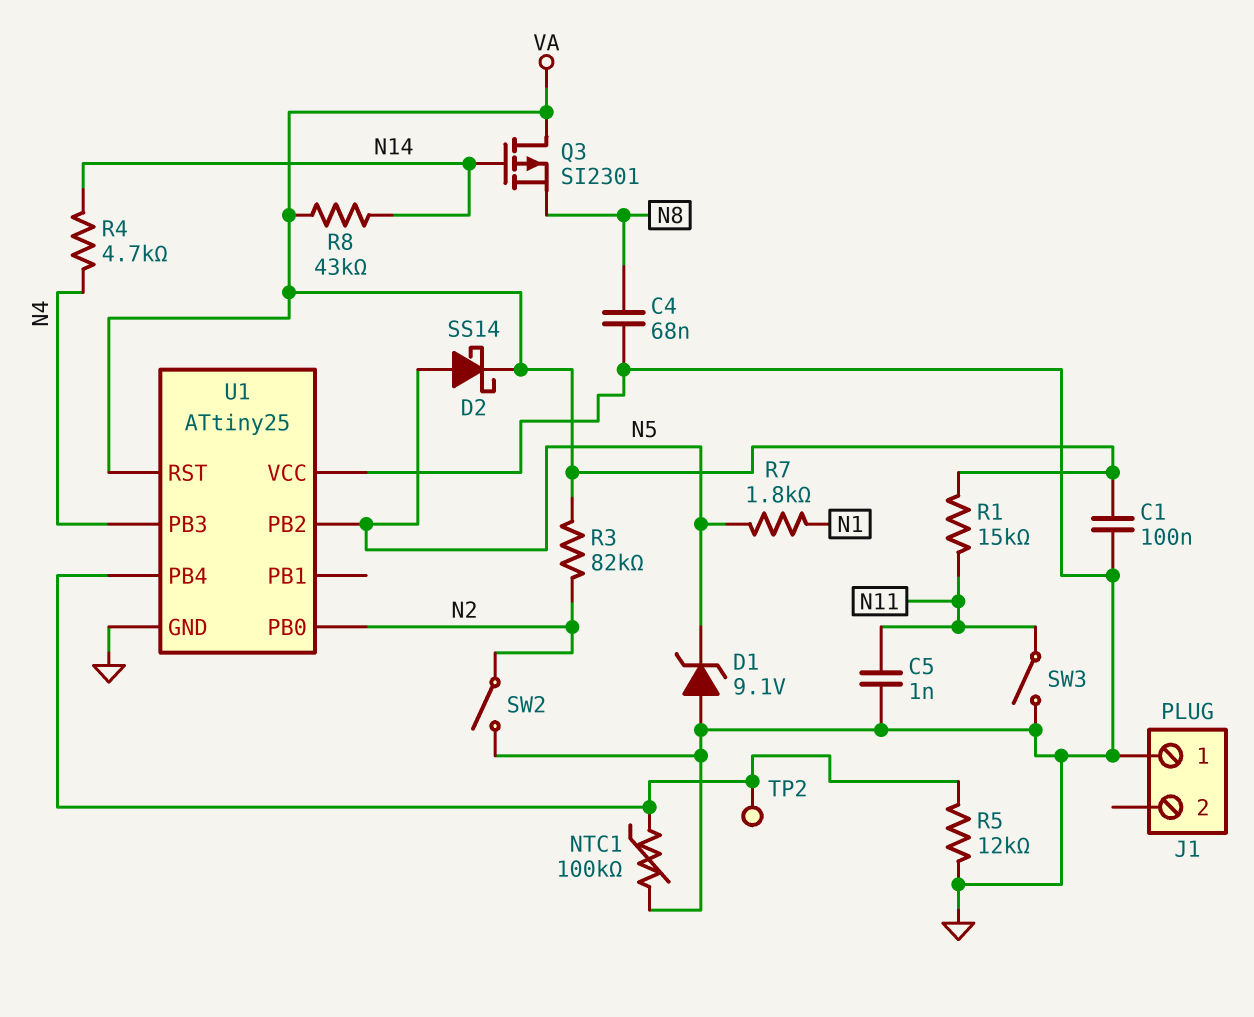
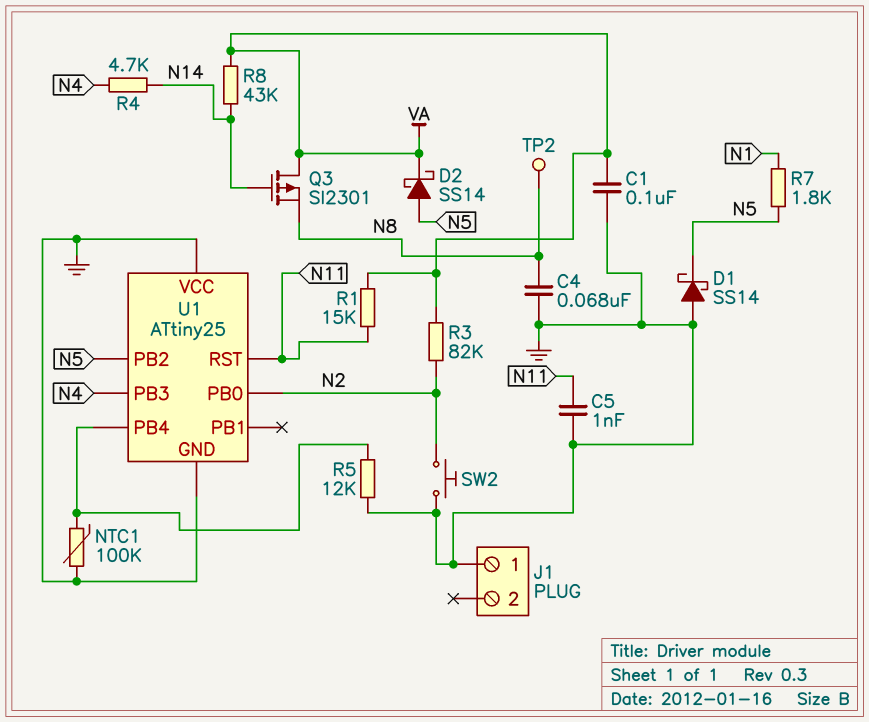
D1: zener 9.1V (A GND, K N5) -> schottky SS14 (A GND, K N5)
SW2: switch (GND, N2) -> button (GND, N2)
SW3: switch (GND, N11) -> none
TP2: test point (U1/PB4) -> test point (N8)
U1 pin RST: VA -> N11

